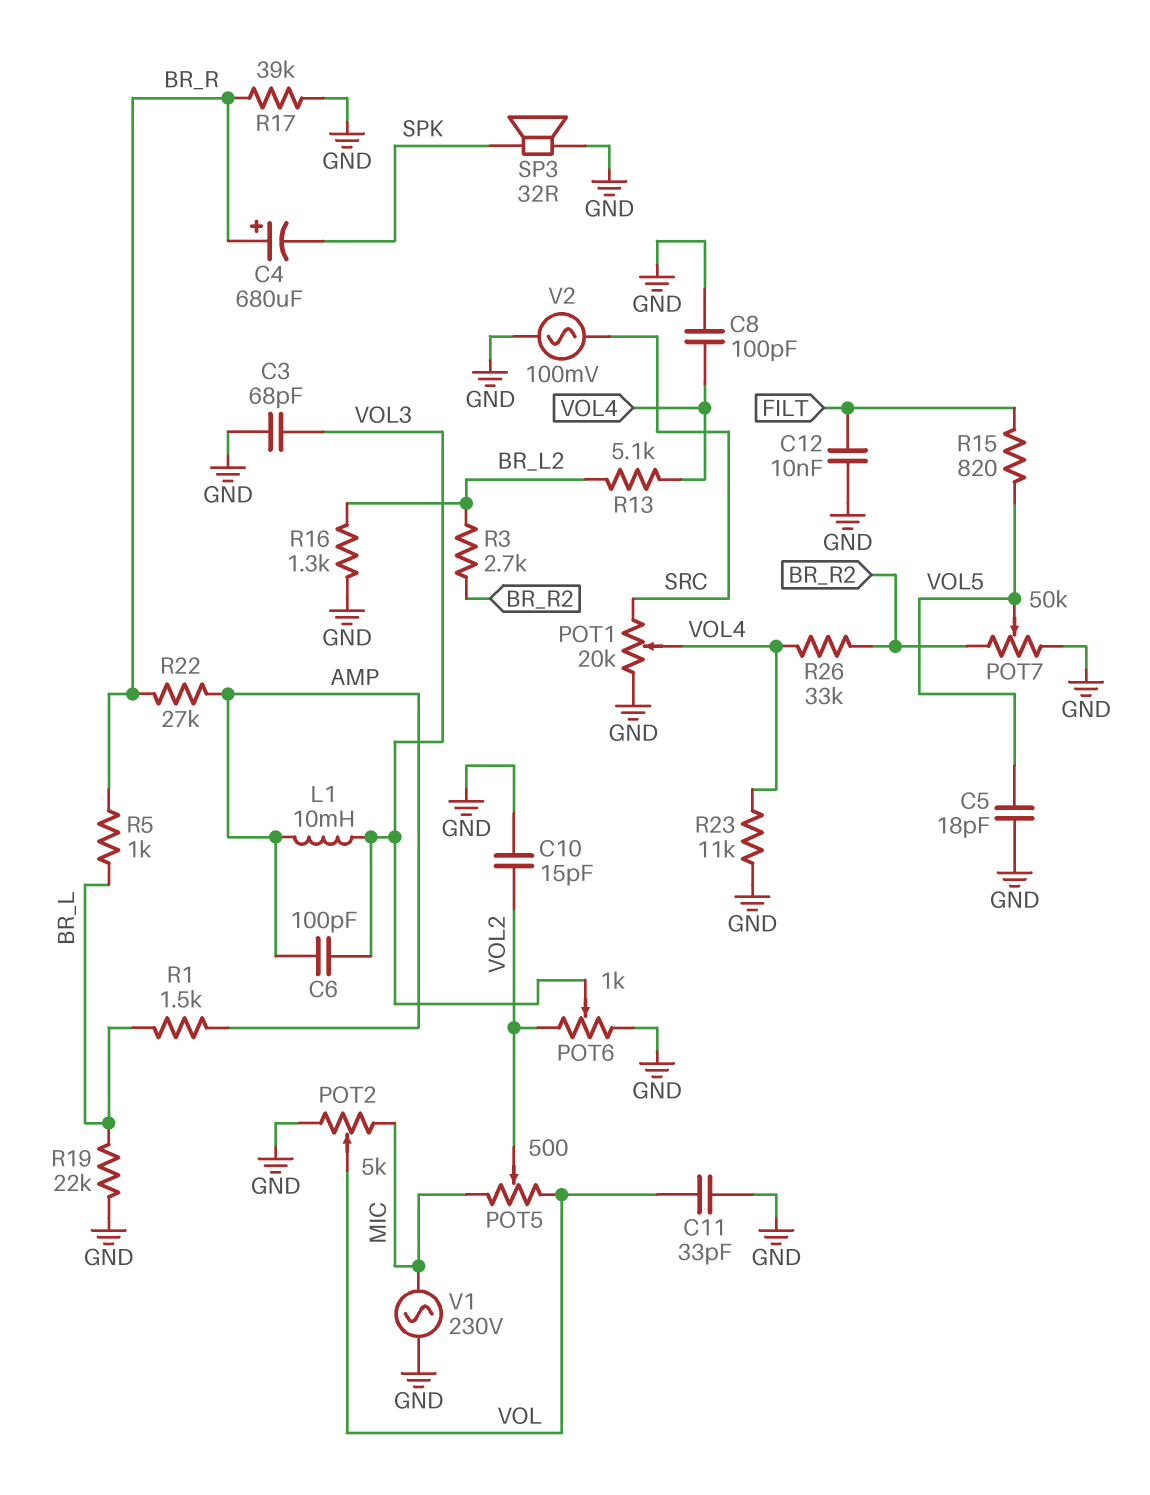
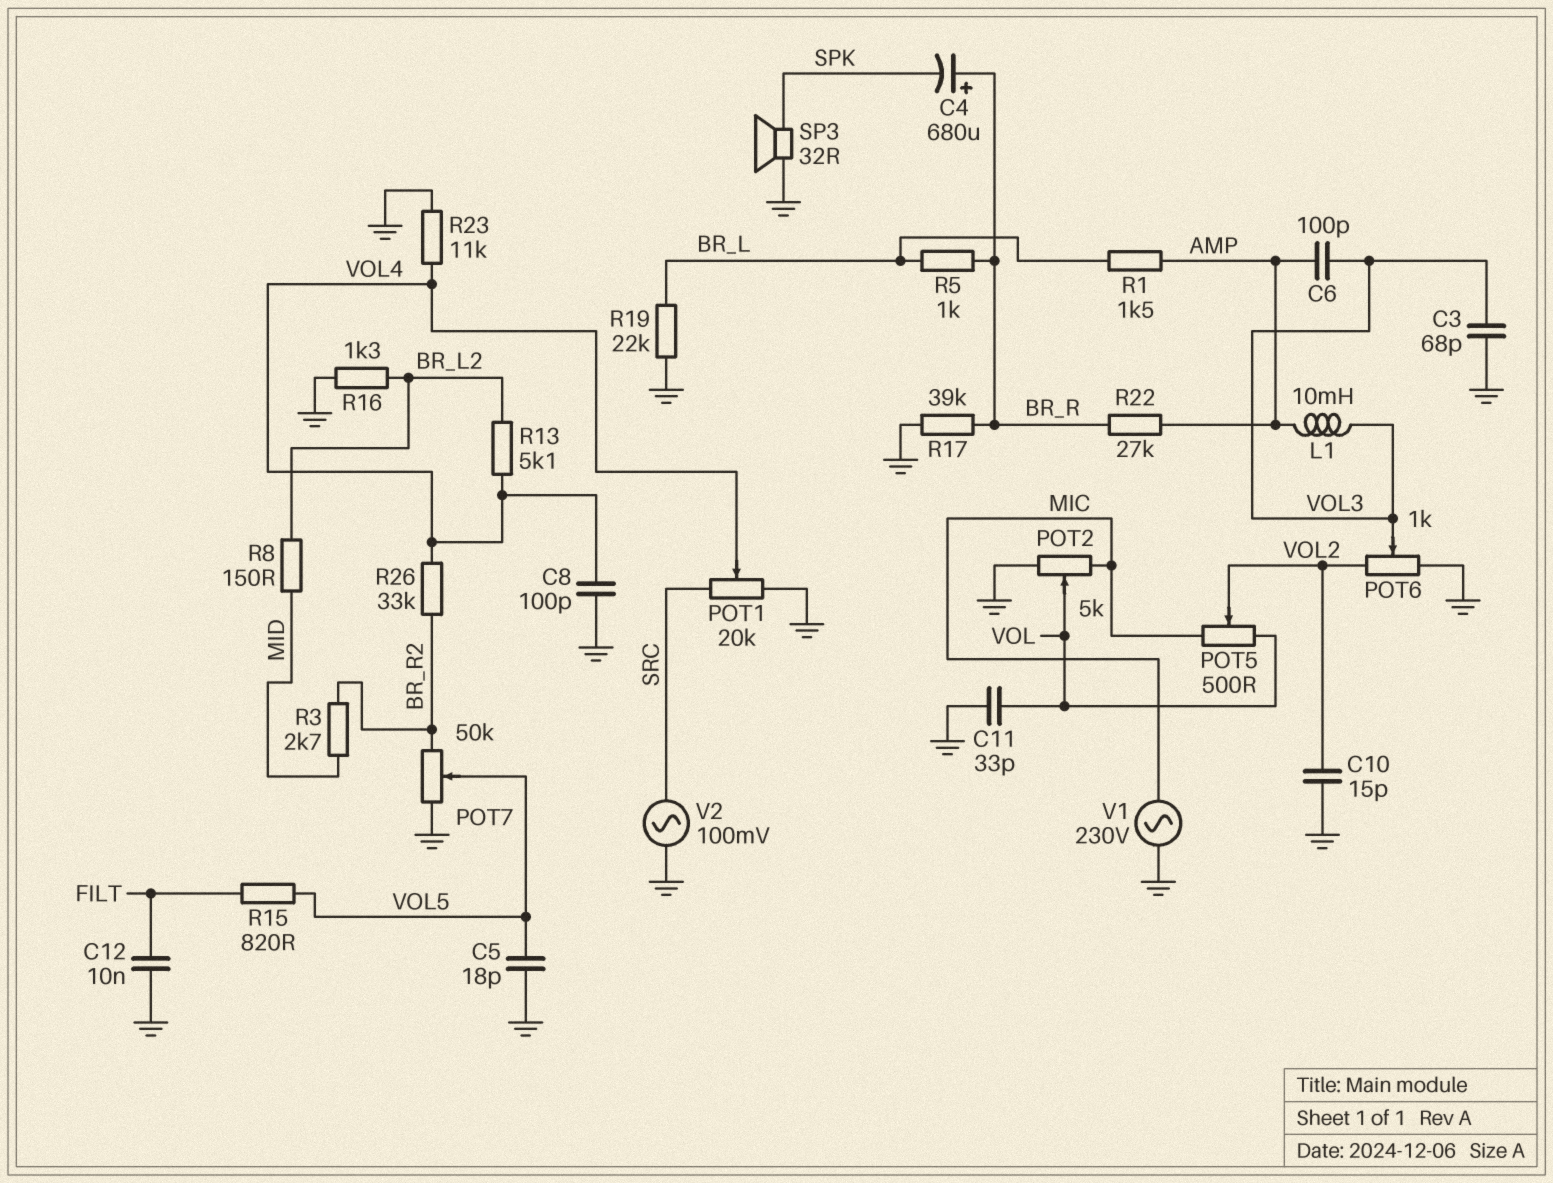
R3: 2.7k (BR_L2, BR_R2) -> 2.7k (BR_R2, MID)
R8: none -> 150 (BR_L2, MID)

